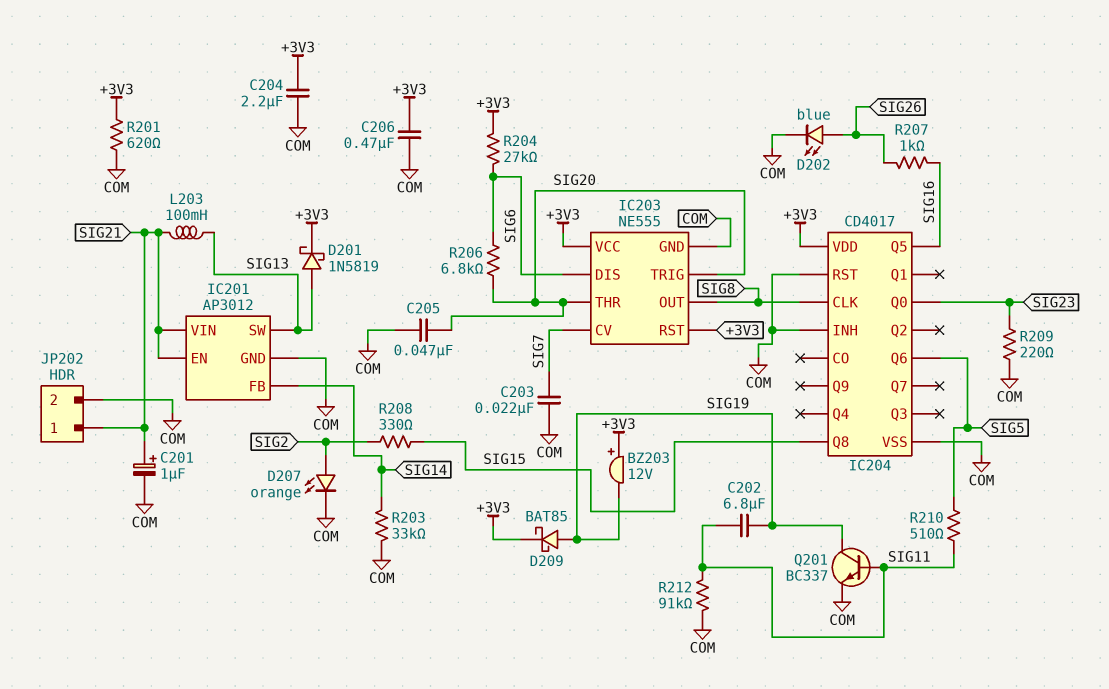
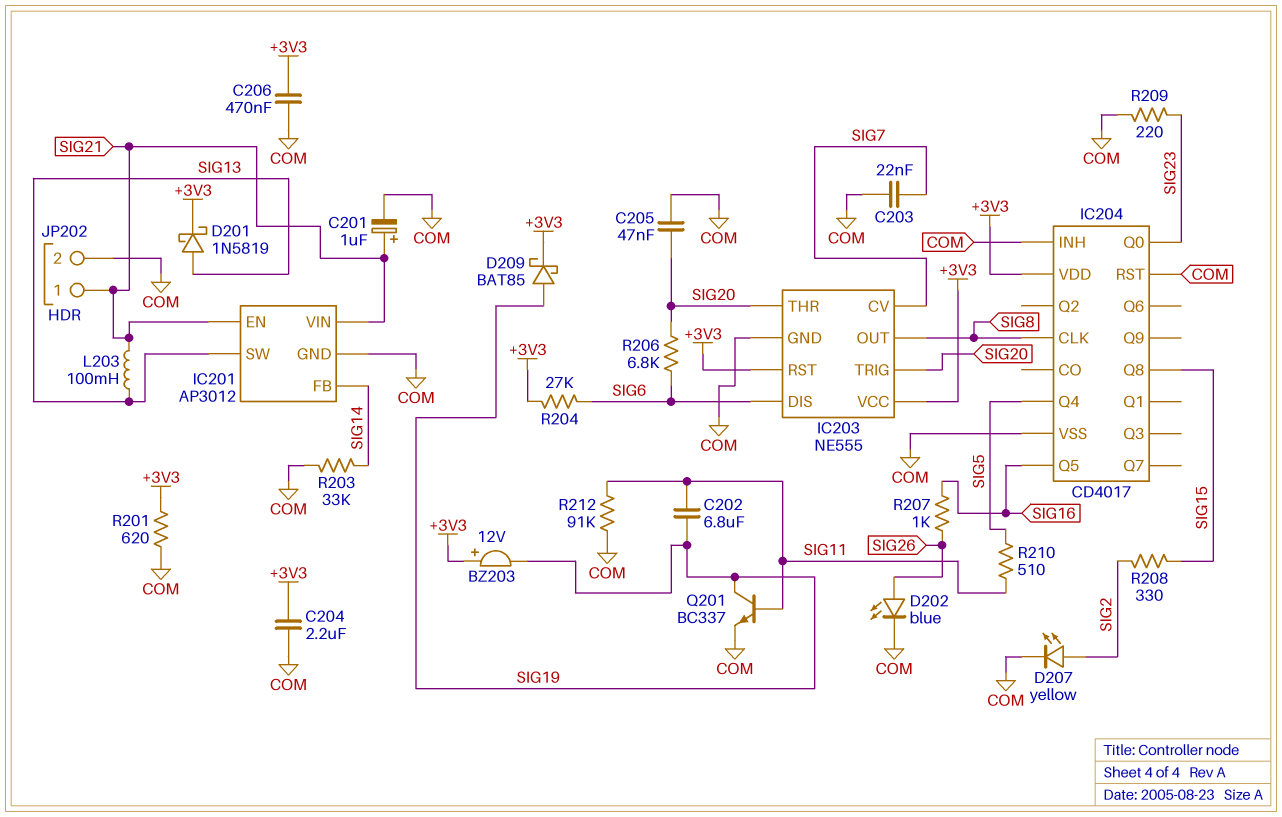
D207: LED orange (A SIG2, K COM) -> LED yellow (A SIG2, K COM)
IC204 pin Q4: none -> SIG5
IC204 pin Q6: SIG5 -> none

